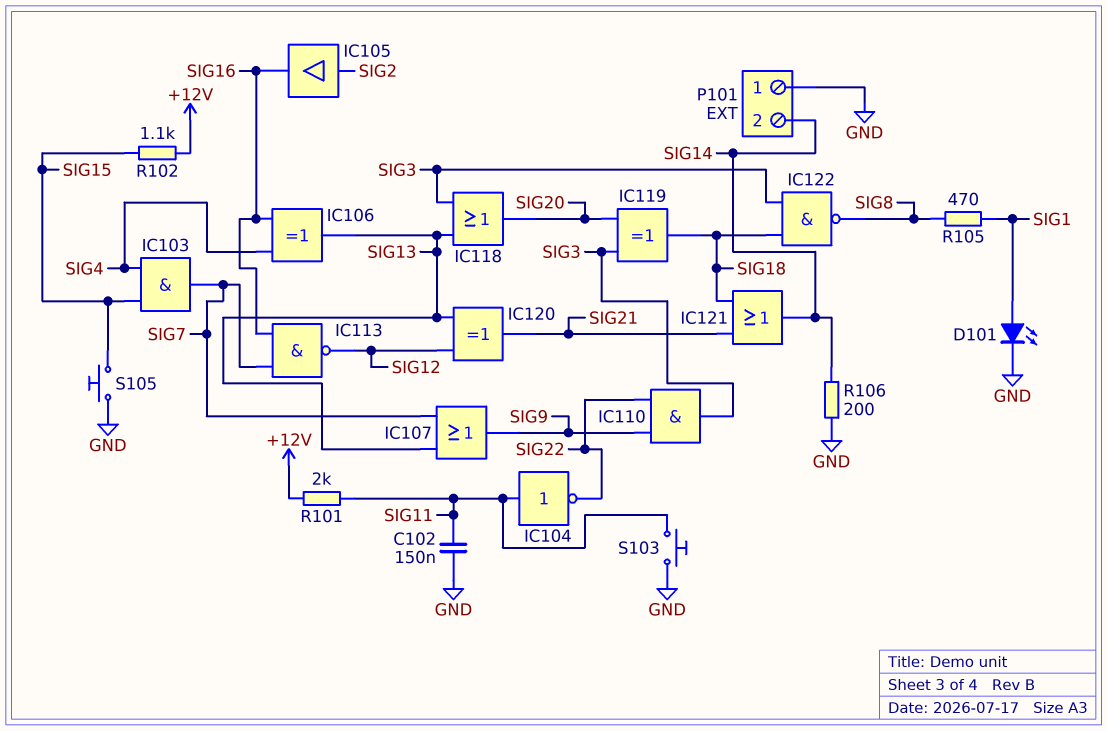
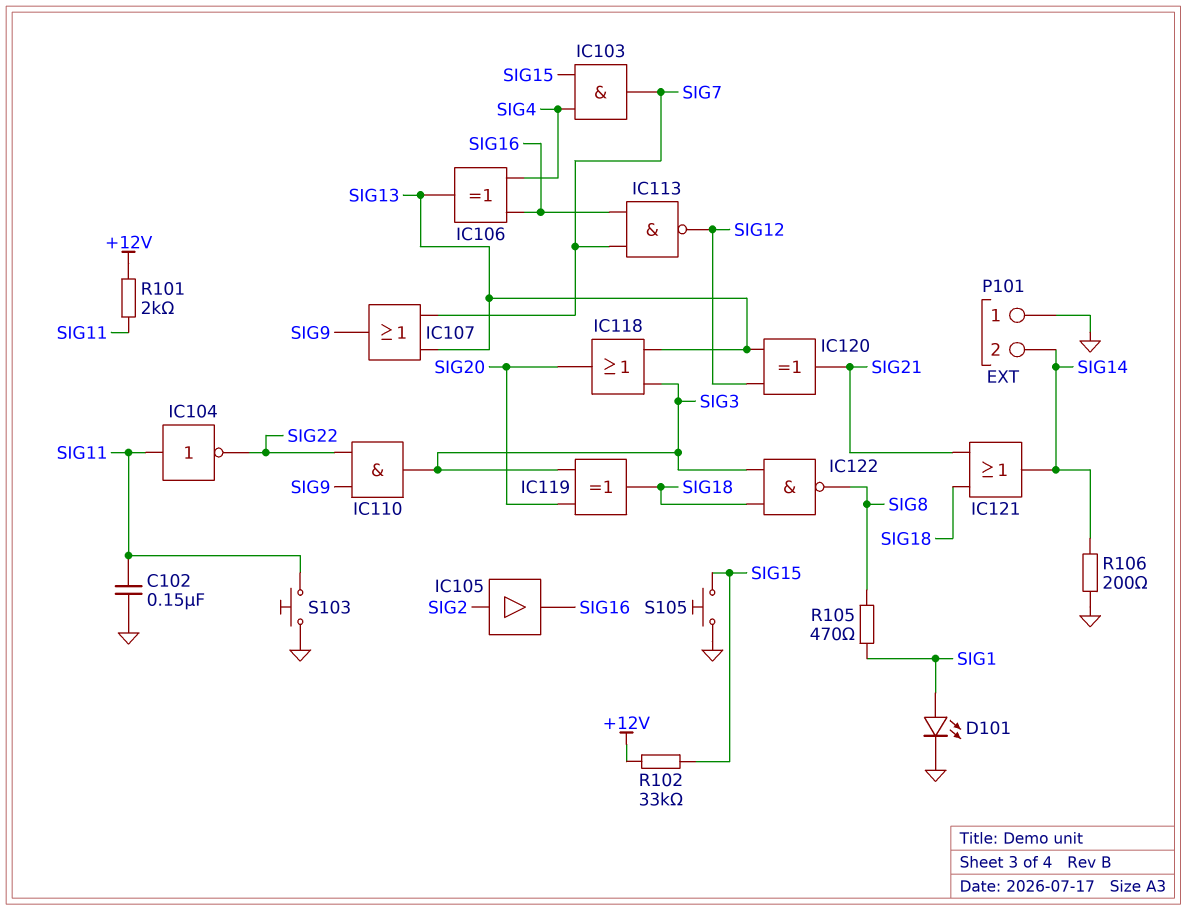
R102: 1.1k (+12V, SIG15) -> 33k (+12V, SIG15)

